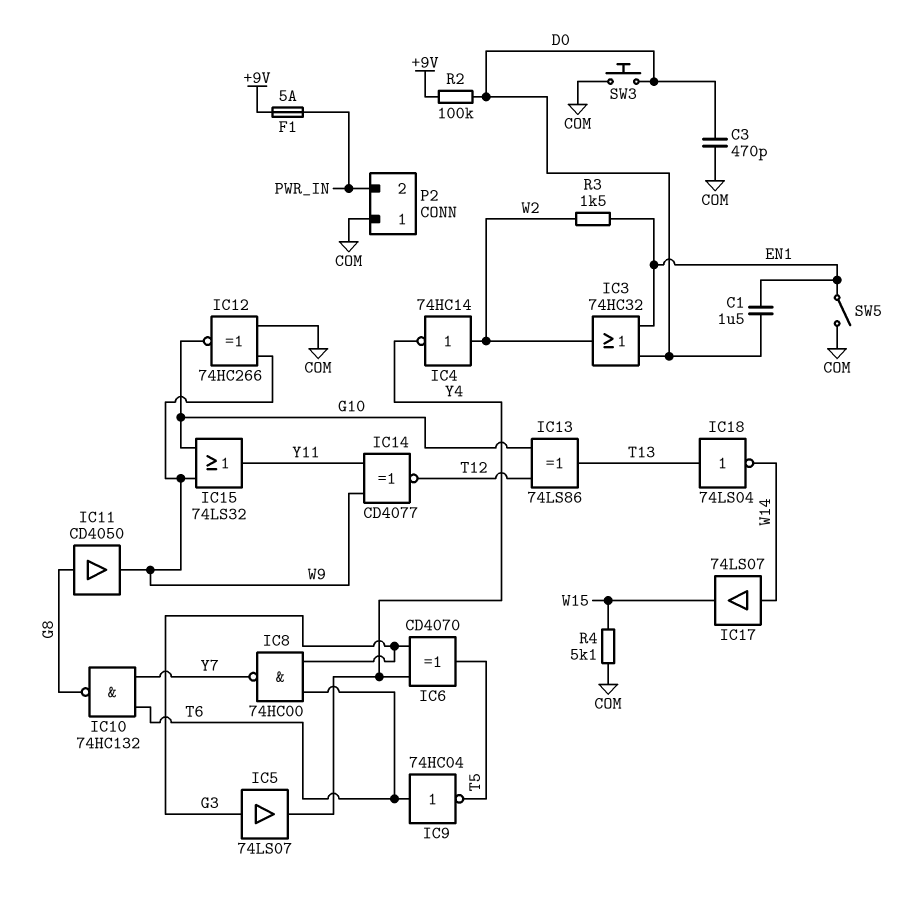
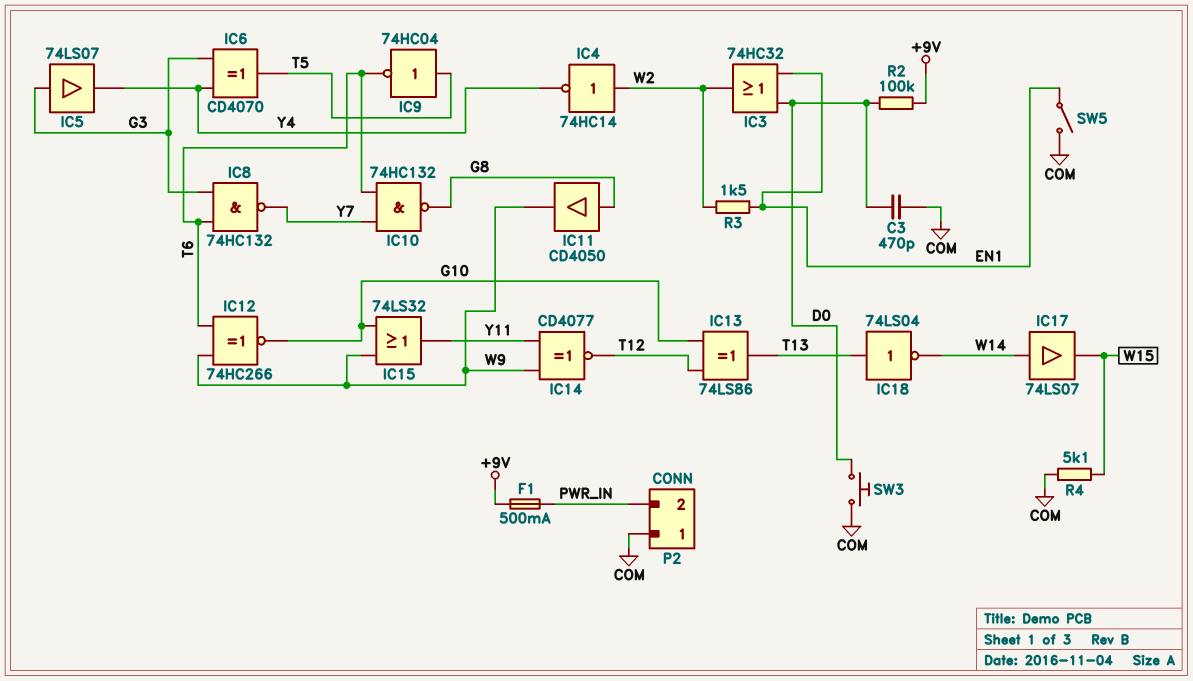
C1: 1.5uF (D0, EN1) -> none
F1: 5A (+9V, PWR_IN) -> 500mA (+9V, PWR_IN)
IC8: NAND 74HC00 (in G3, in T6, out Y7) -> NAND 74HC132 (in G3, in T6, out Y7)
IC9: NOT 74HC04 (in T6, out T5) -> NOT 74HC04 (in T5, out T6)
IC12: XNOR 74HC266 (in COM, in W9, out G10) -> XNOR 74HC266 (in T6, in W9, out G10)

